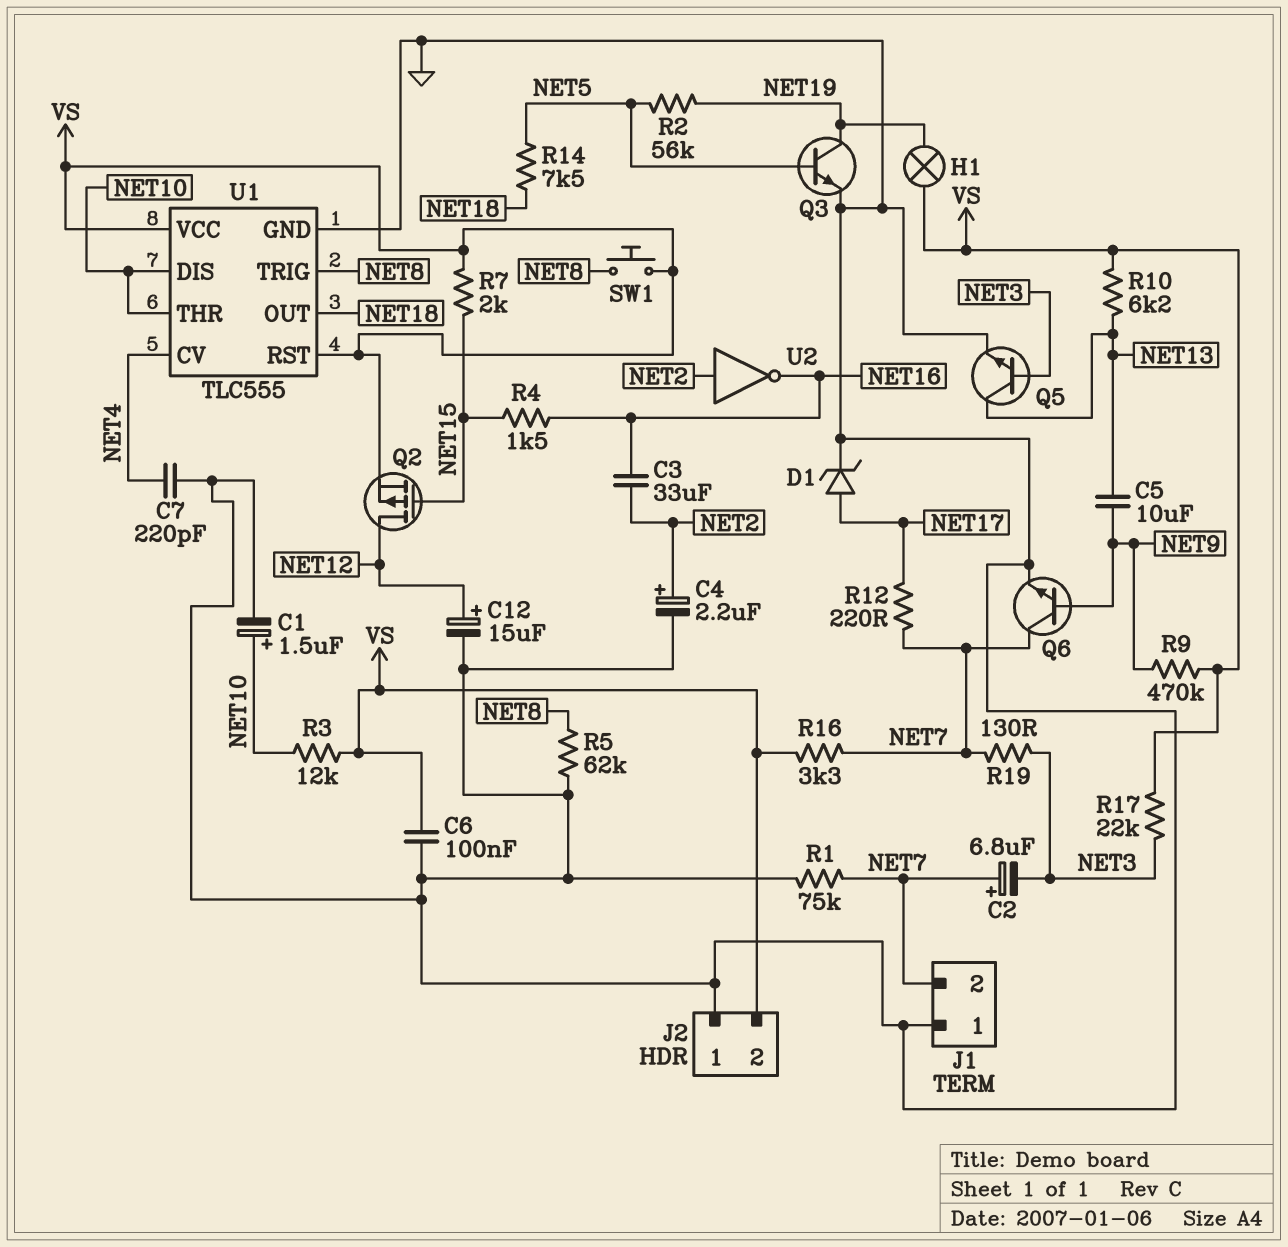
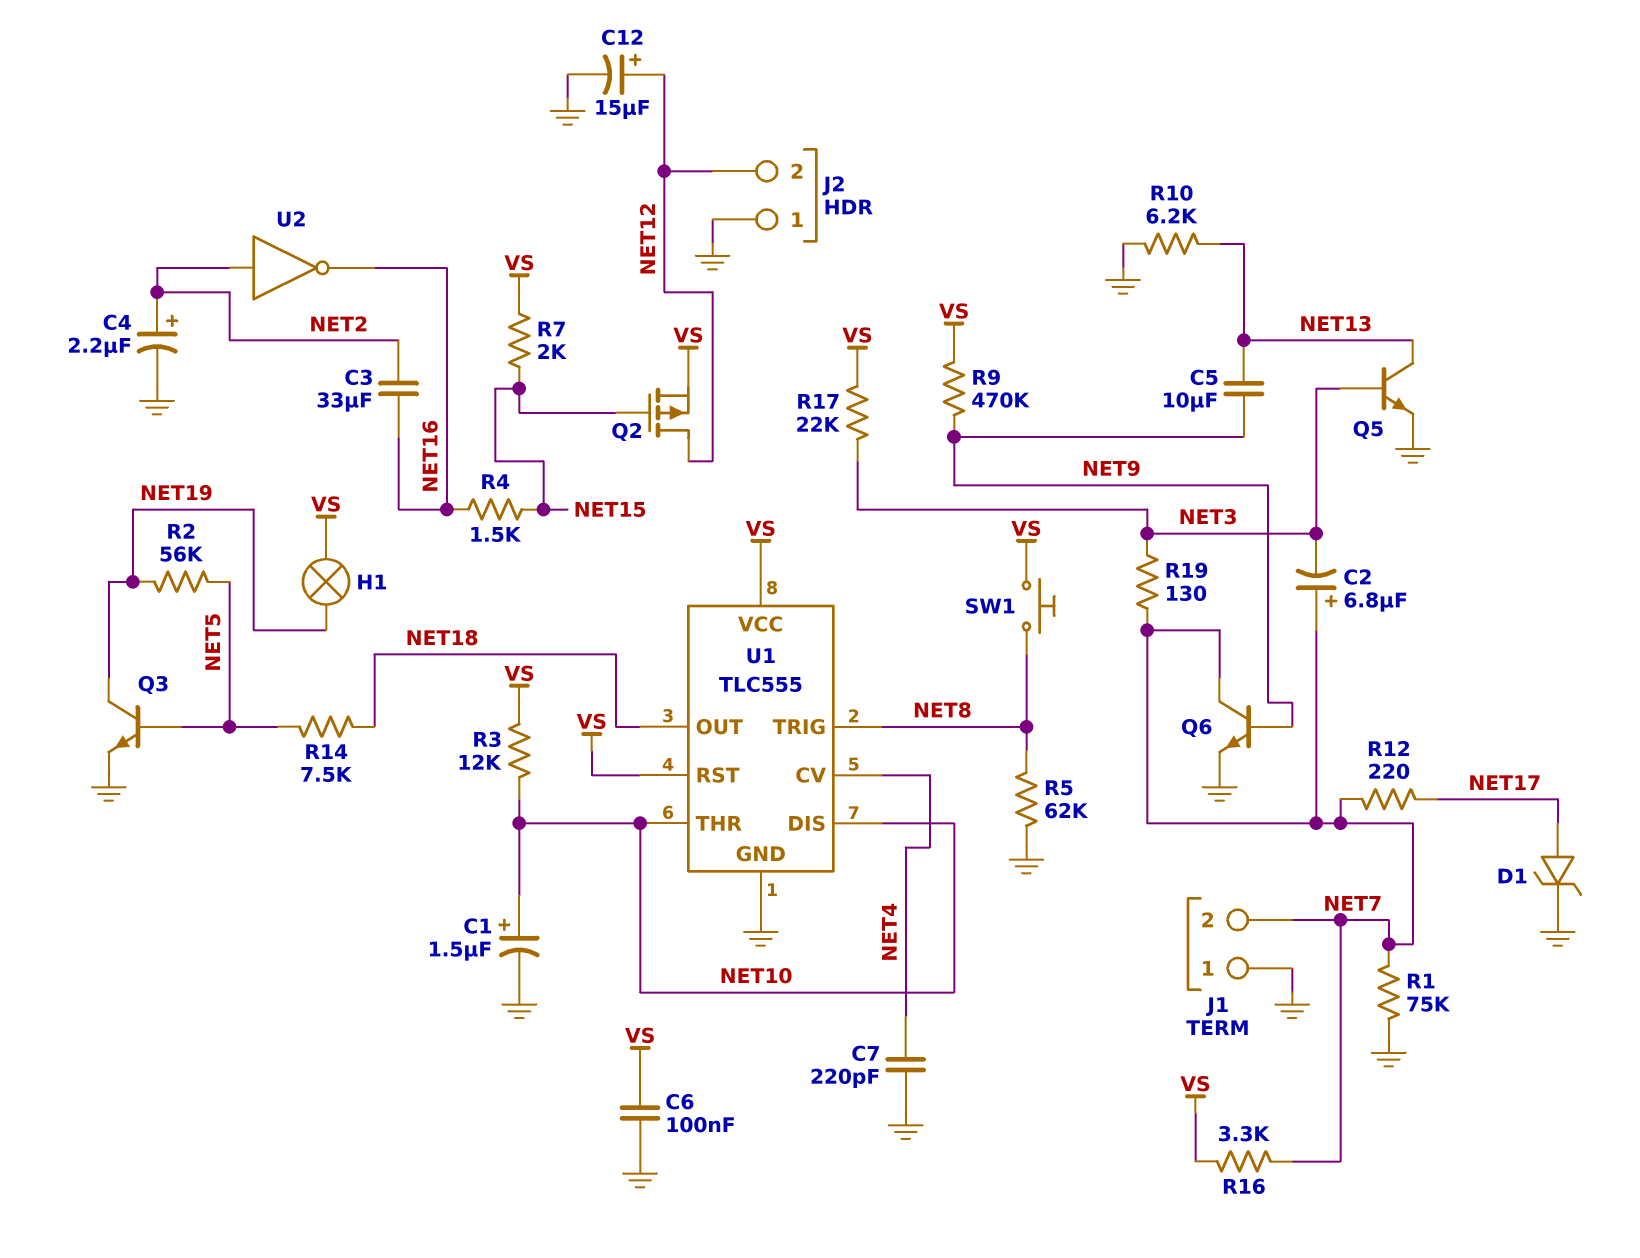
J2 pin 2: VS -> NET12
R10: 6.2k (NET13, VS) -> 6.2k (GND, NET13)

